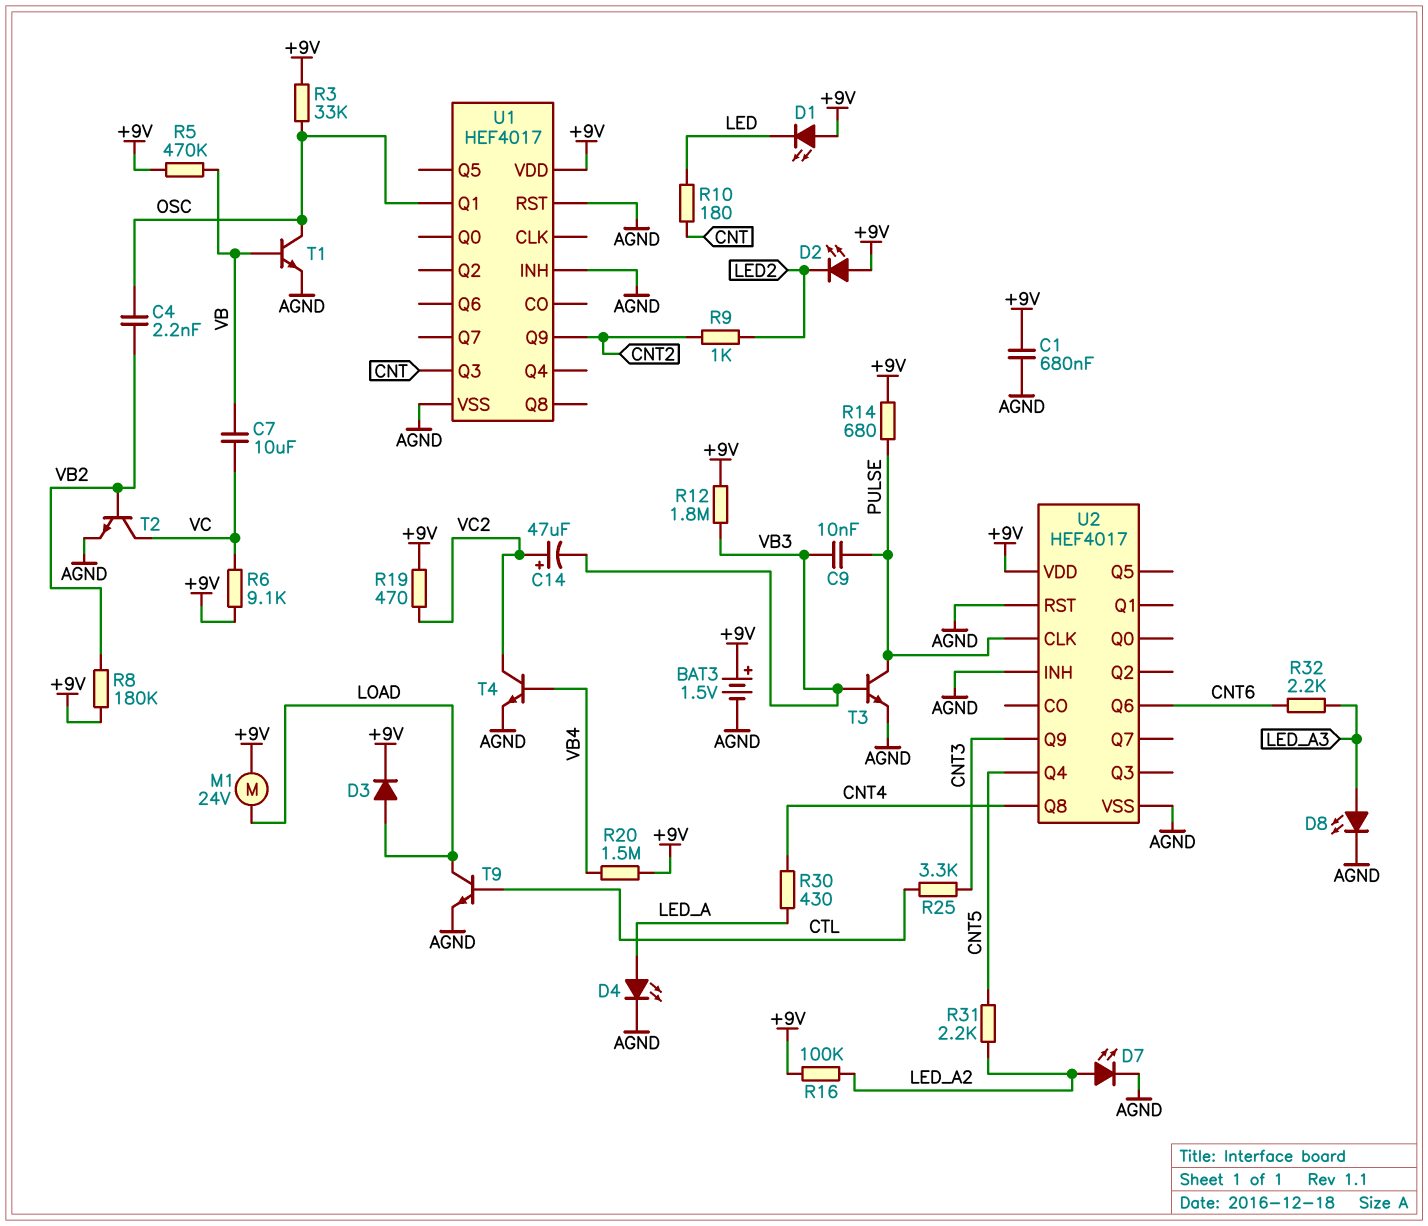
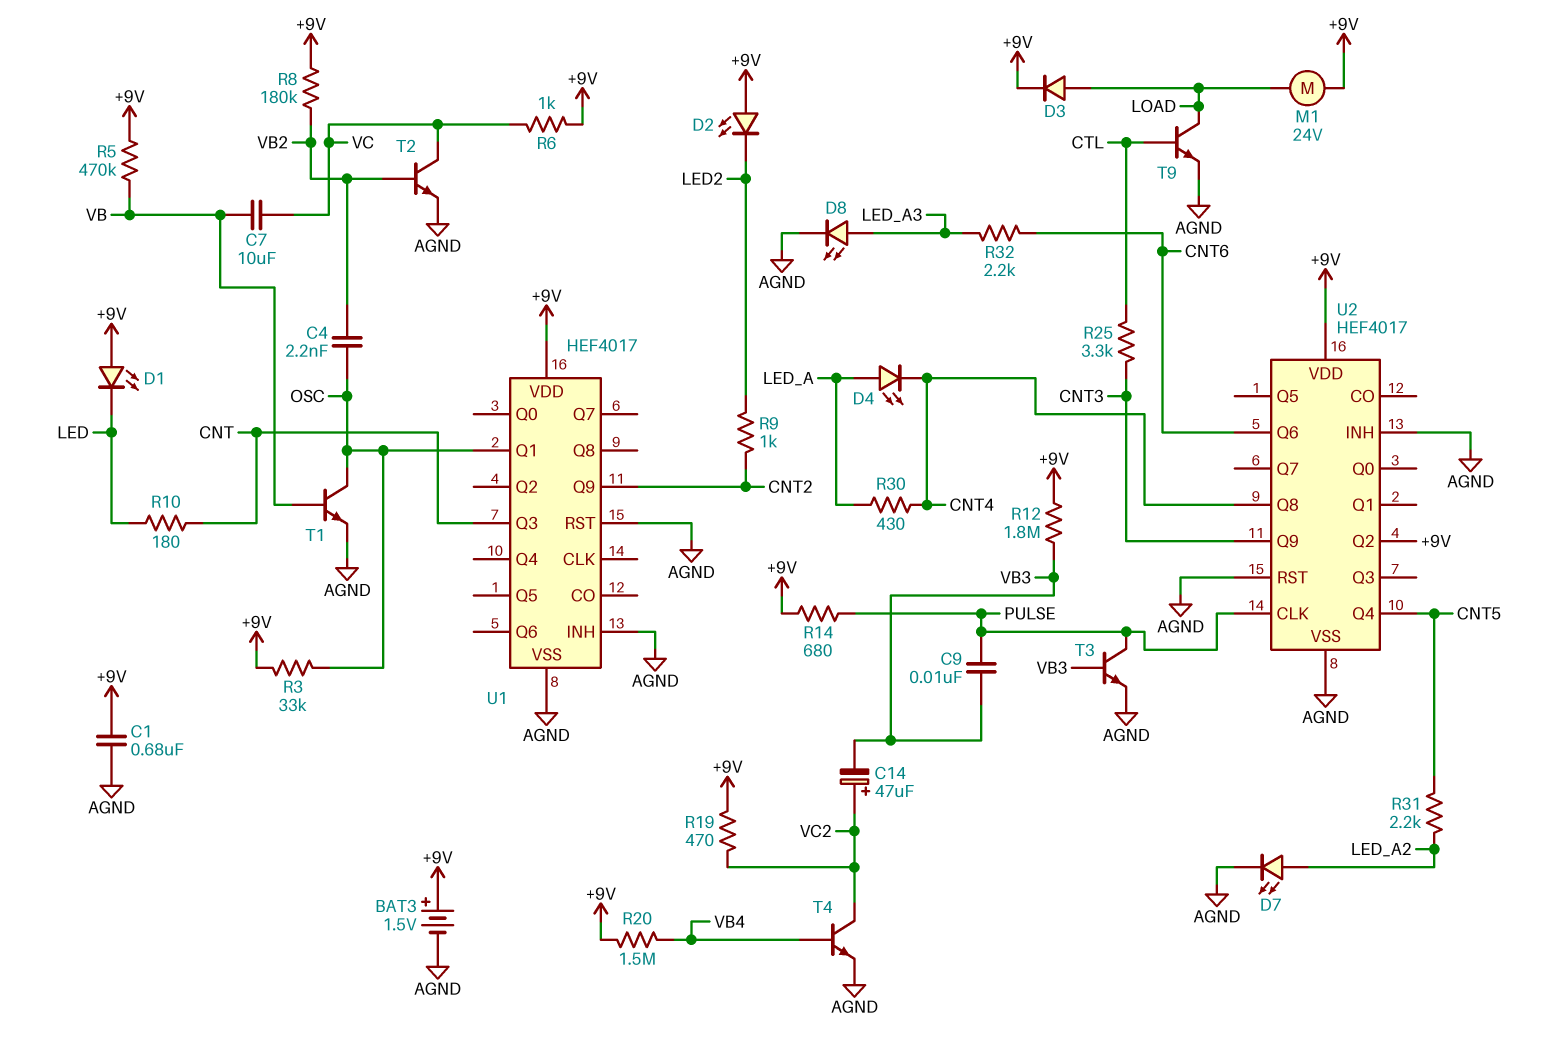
D4: LED (A LED_A, K AGND) -> LED (A LED_A, K CNT4)
R6: 9.1k (+9V, VC) -> 1k (+9V, VC)
R16: 100k (+9V, LED_A2) -> none
U2 pin Q2: none -> +9V

